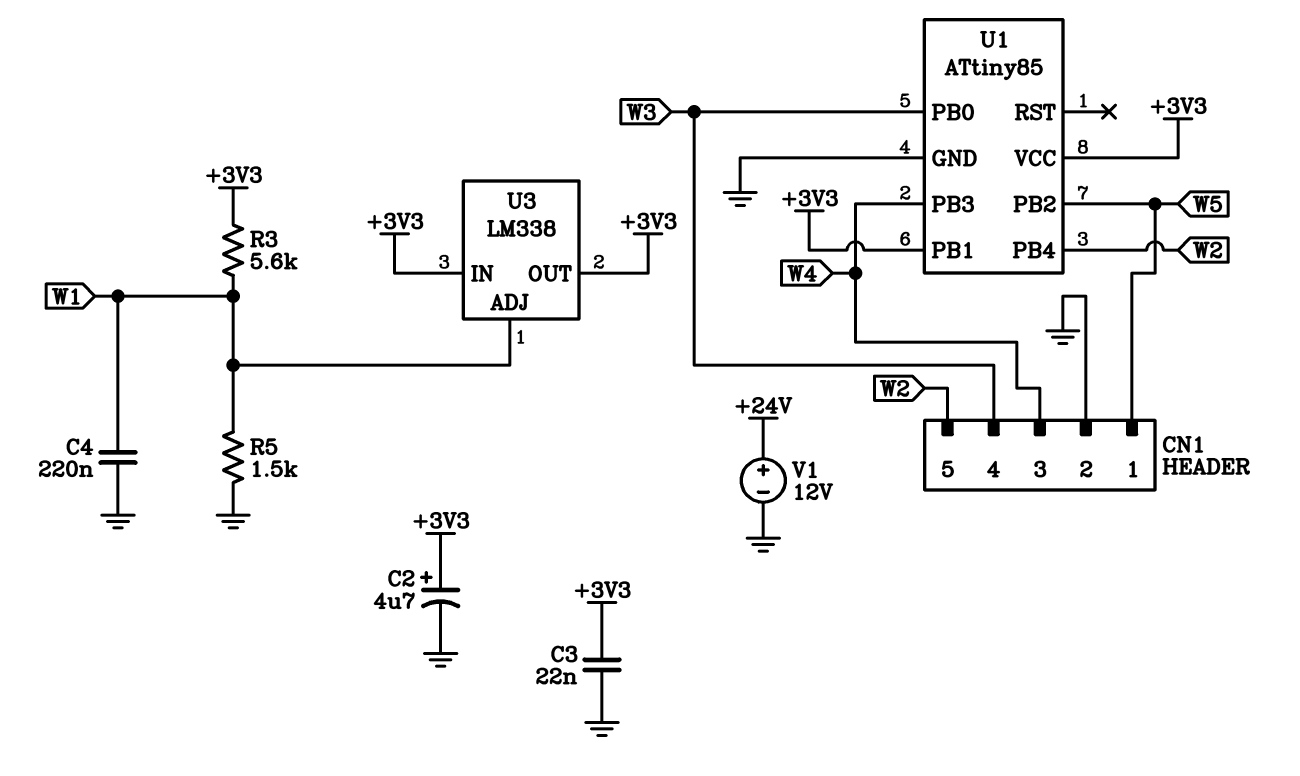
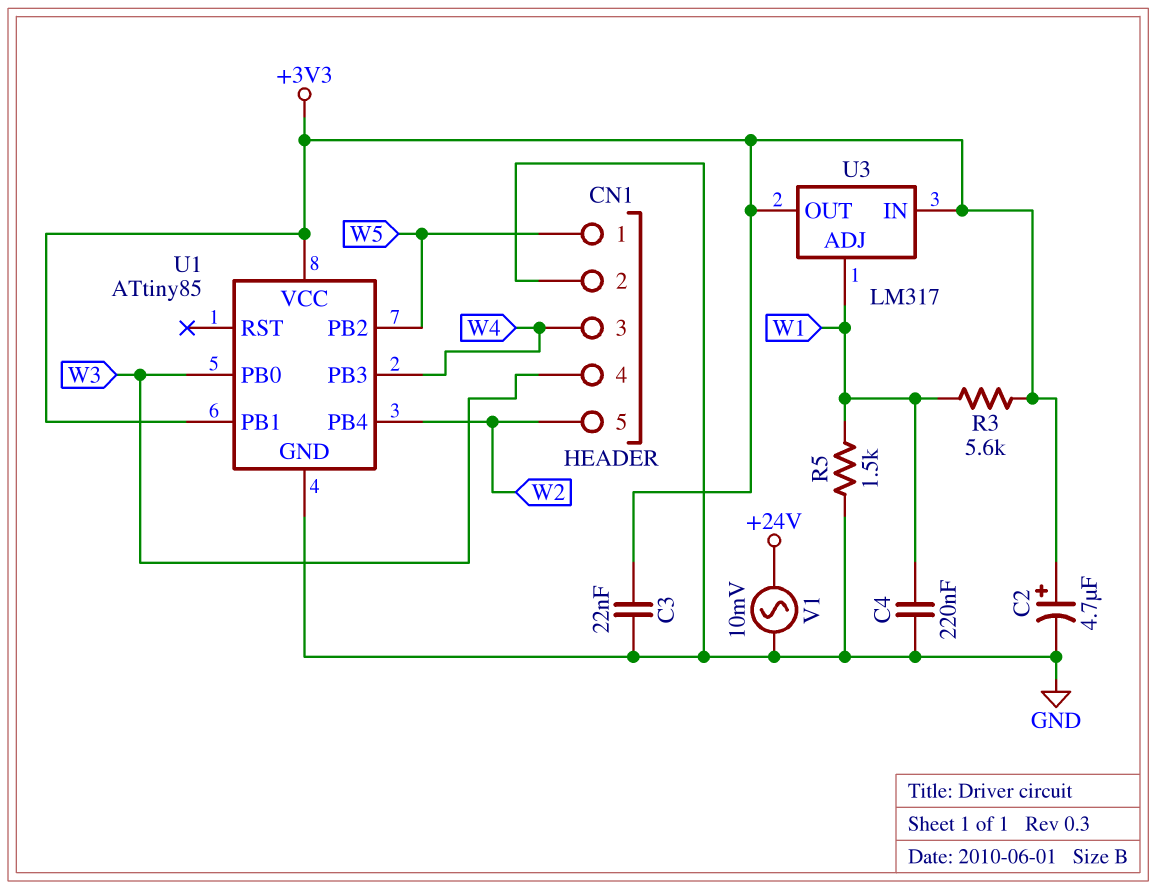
U3: LM338 -> LM317
V1: 12V (plus +24V, minus GND) -> AC 10mV (+24V, GND)

